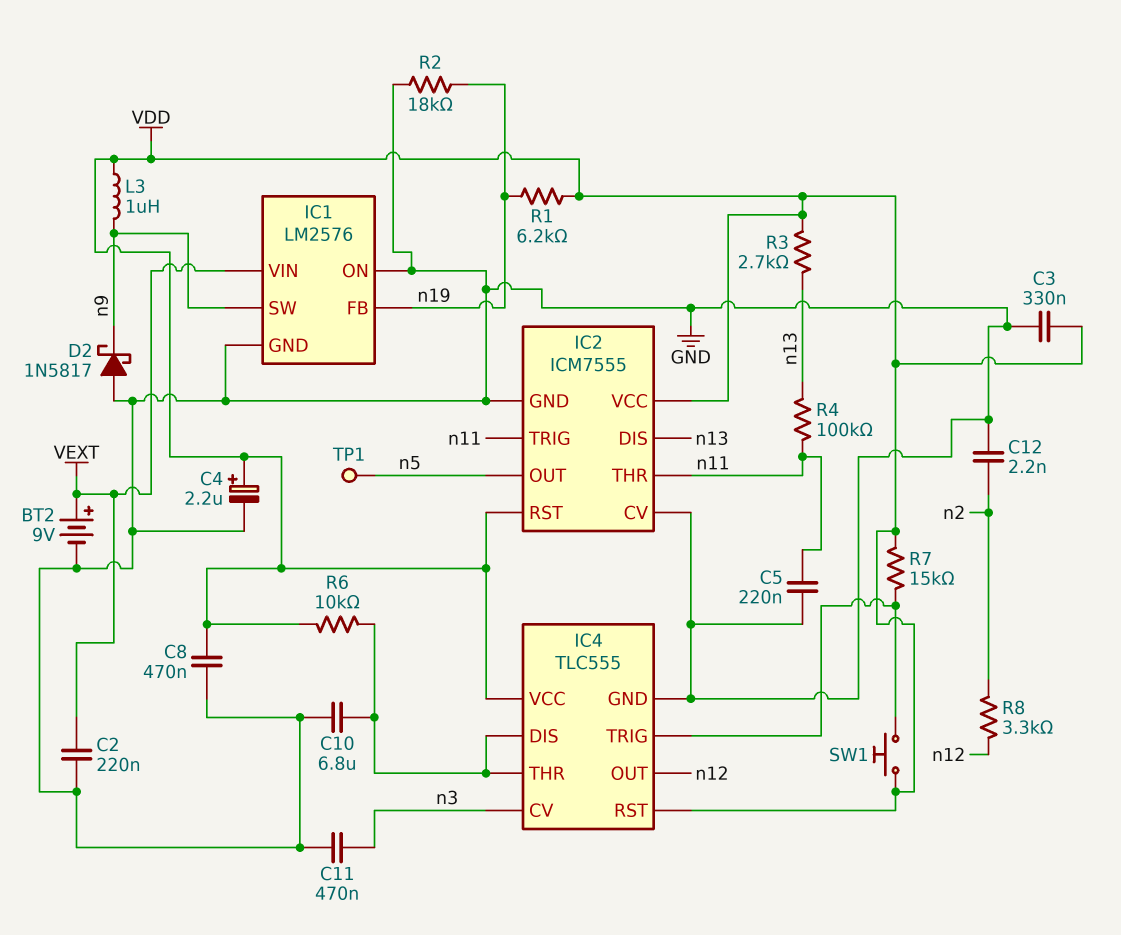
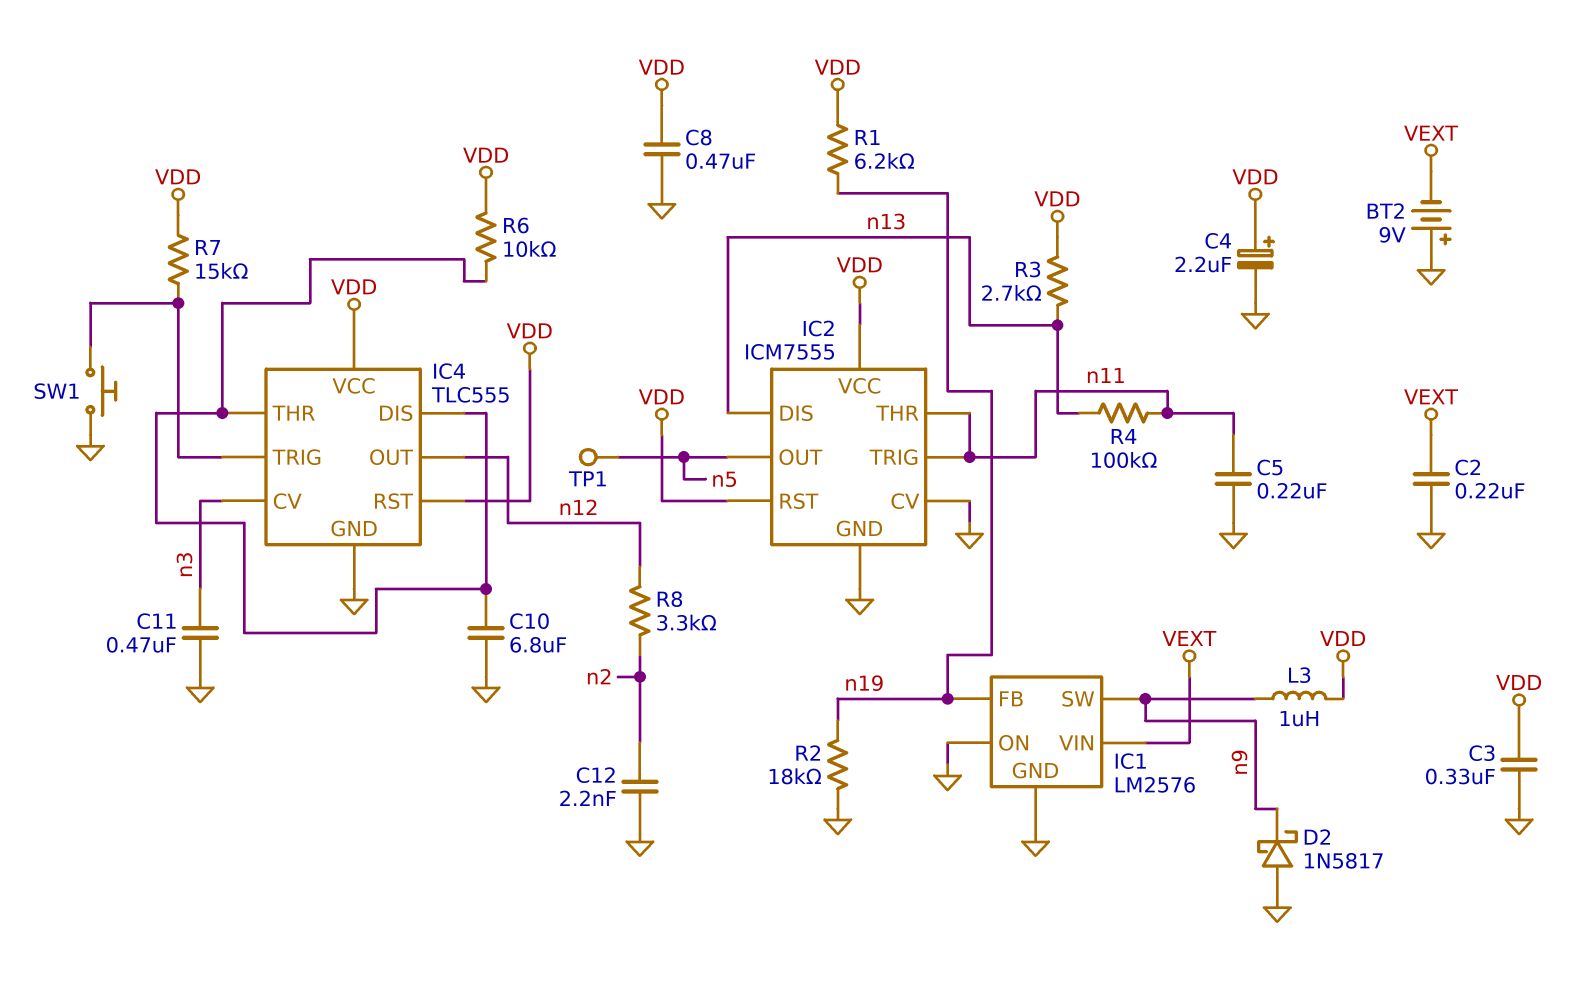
BT2: 9V (plus VEXT, minus GND) -> 9V (plus GND, minus VEXT)
SW1: button (IC4/TRIG, VDD) -> button (GND, IC4/TRIG)

